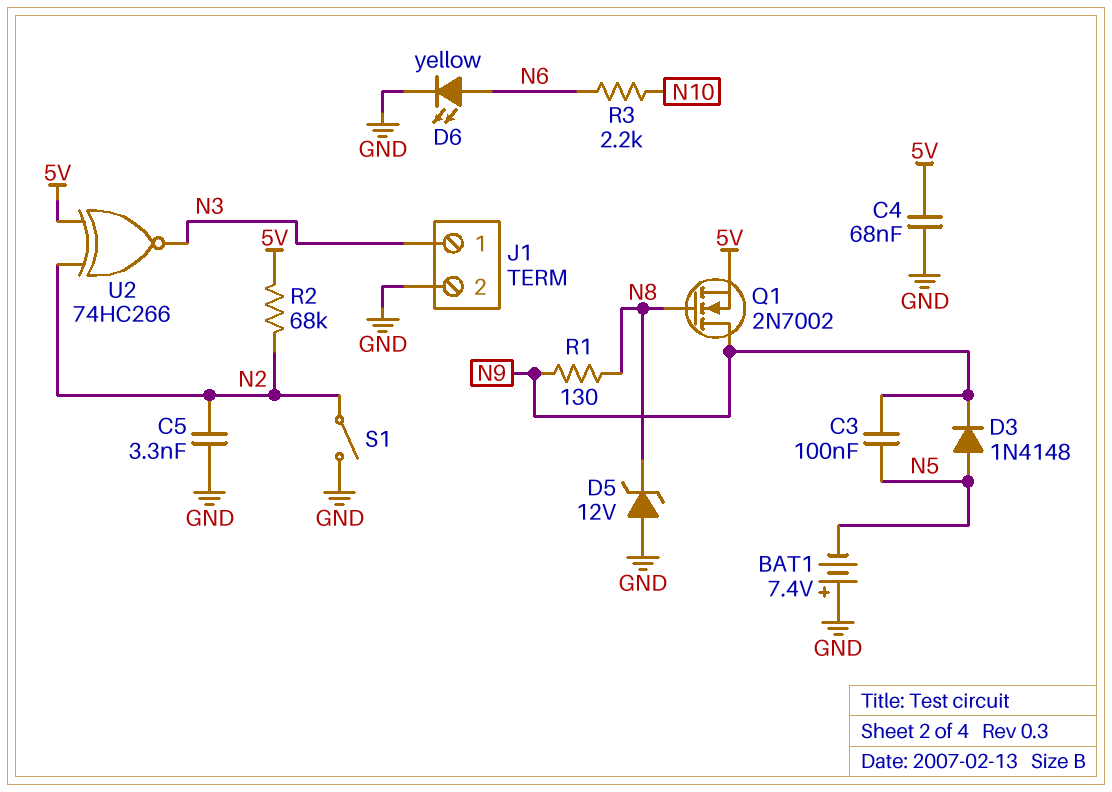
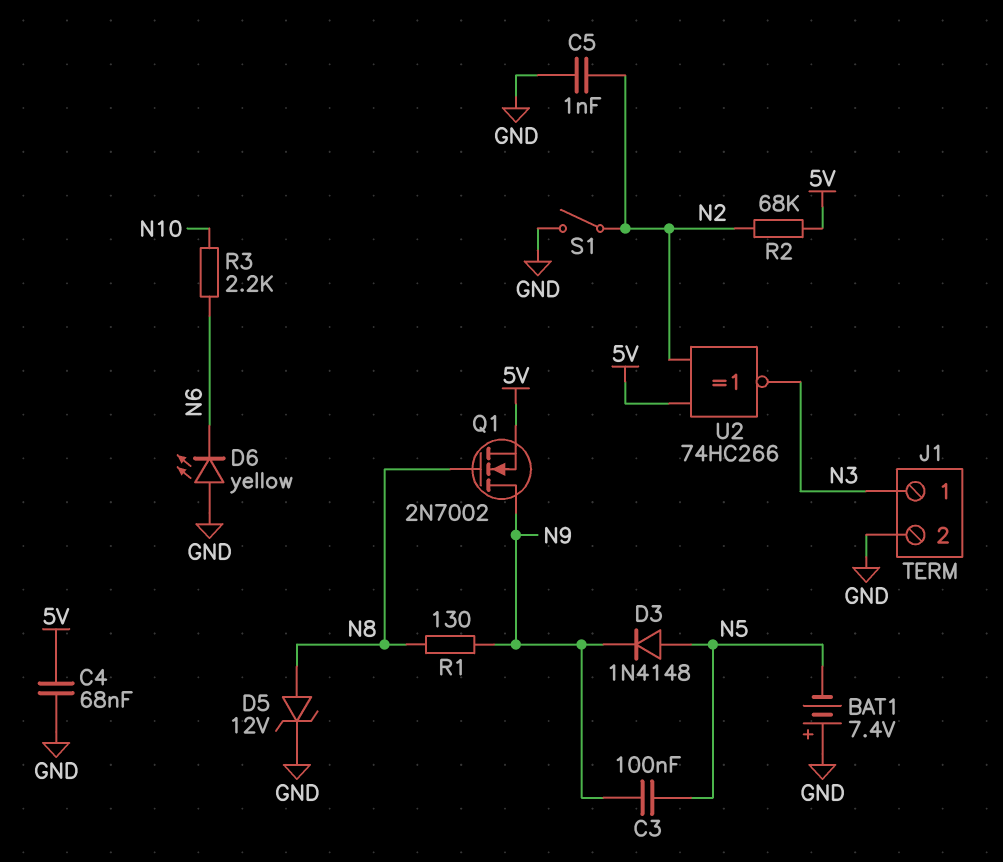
C5: 3.3nF (GND, N2) -> 1nF (GND, N2)
D5: zener 12V (A GND, K N8) -> zener 12V (A N8, K GND)
D6: LED yellow (A N6, K GND) -> LED yellow (A GND, K N6)

